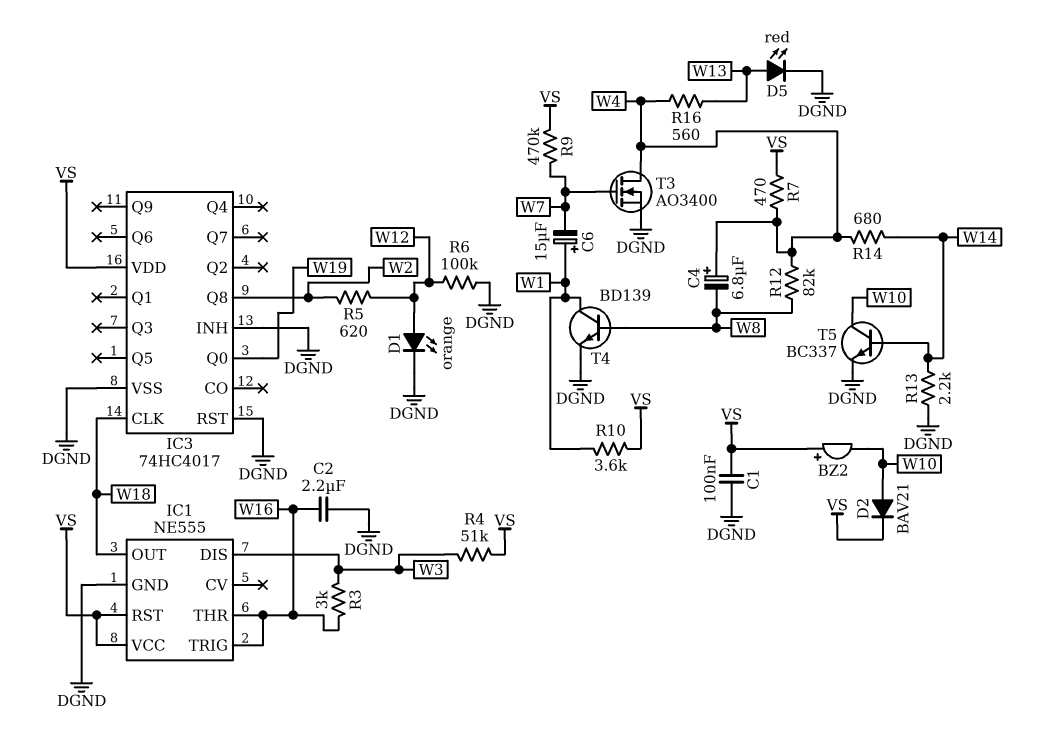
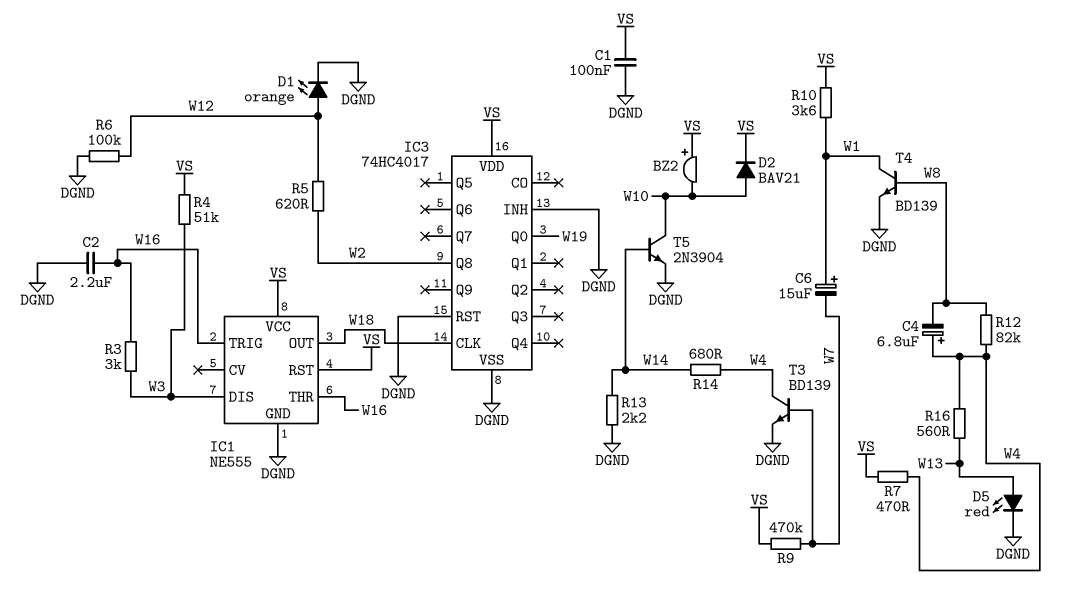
T3: NMOS AO3400 (G W7, D W4, S DGND) -> NPN BD139 (B W7, C W4, E DGND)
T5: NPN BC337 (B W14, C W10, E DGND) -> NPN 2N3904 (B W14, C W10, E DGND)

